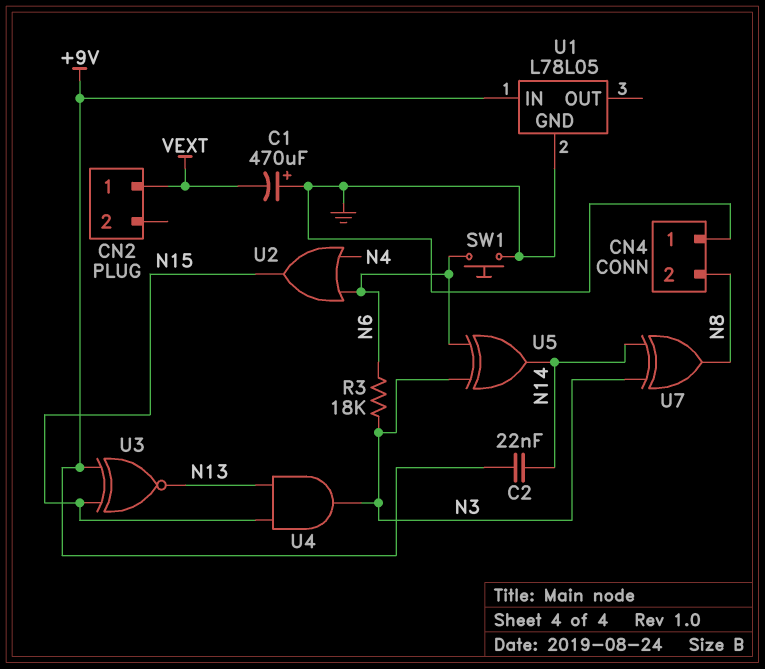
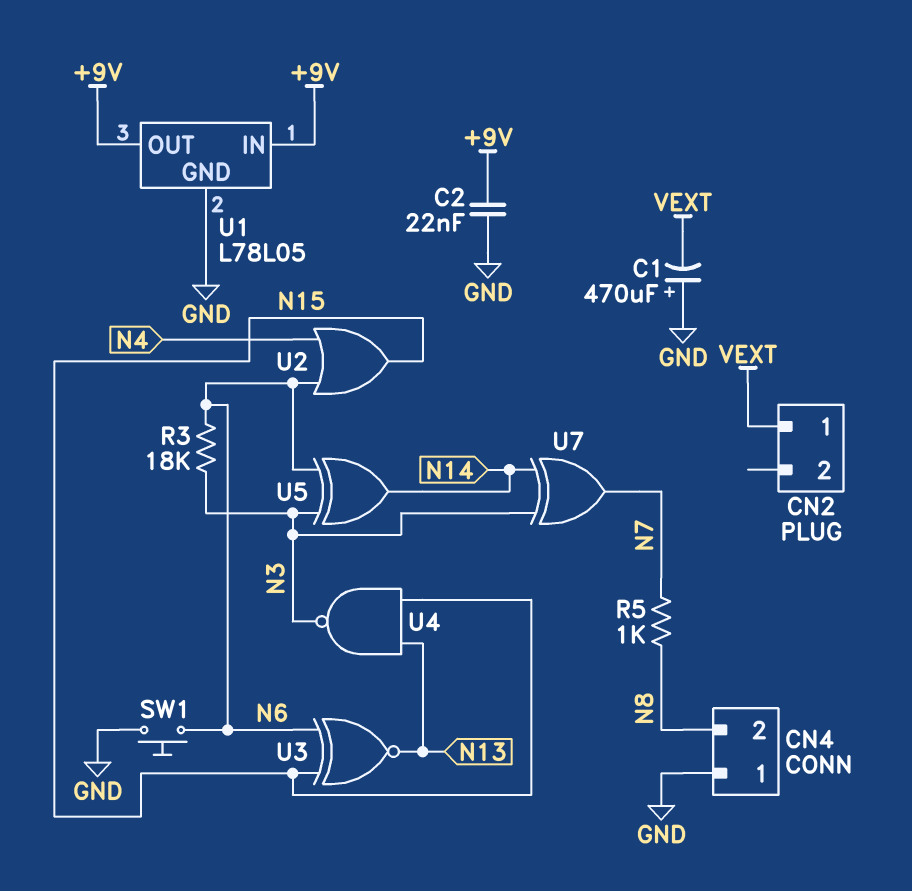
C2: 22nF (+9V, N14) -> 22nF (+9V, GND)
R5: none -> 1k (N7, N8)
U1 pin OUT: none -> +9V
U3: XNOR (in +9V, in N15, out N13) -> XNOR (in N6, in N15, out N13)
U4: AND (in N13, in N15, out N3) -> NAND (in N13, in N15, out N3)
U7: XOR (in N3, in N14, out N8) -> XOR (in N3, in N14, out N7)

